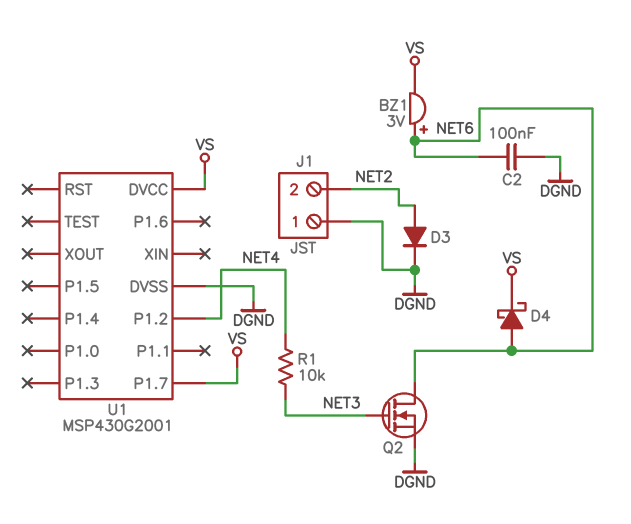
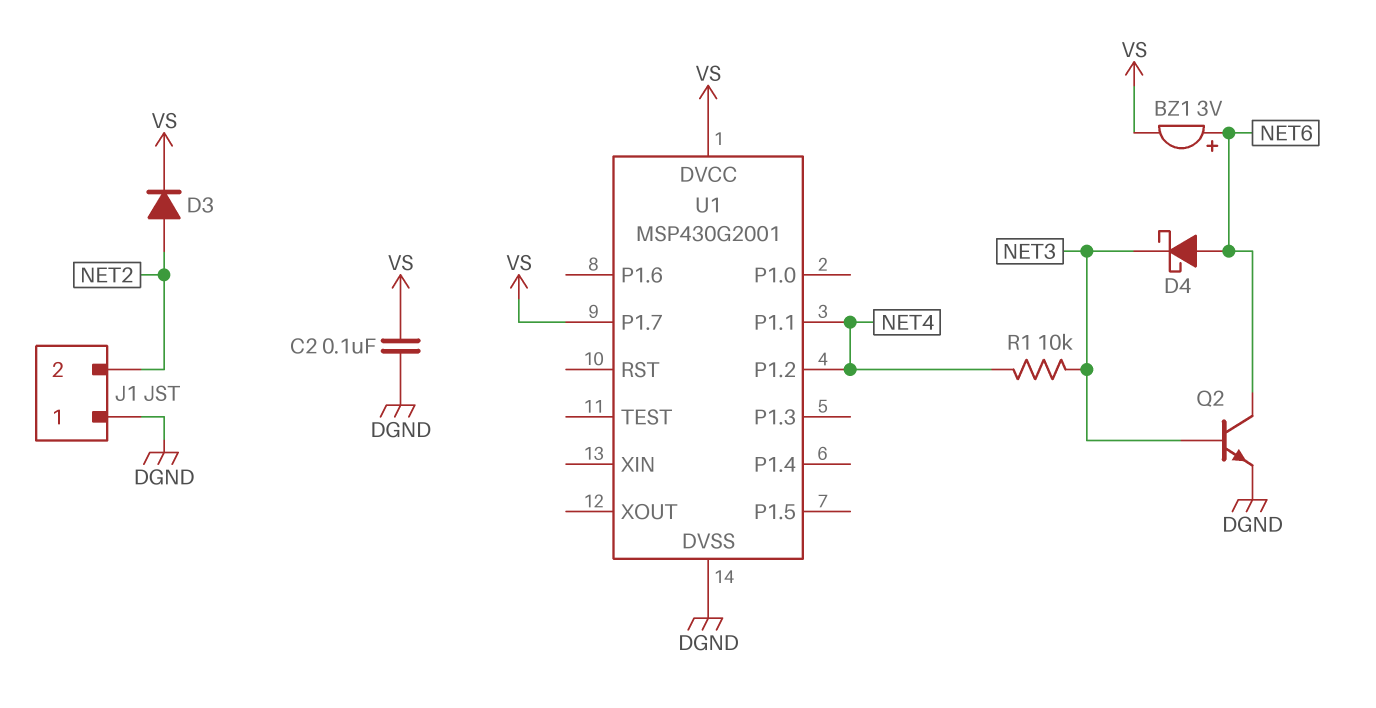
C2: 100nF (DGND, NET6) -> 100nF (DGND, VS)
D3: diode (A NET2, K DGND) -> diode (A NET2, K VS)
D4: schottky (A NET6, K VS) -> schottky (A NET6, K NET3)
Q2: NMOS (G NET3, D NET6, S DGND) -> NPN (B NET3, C NET6, E DGND)
U1 pin P1.1: none -> NET4

